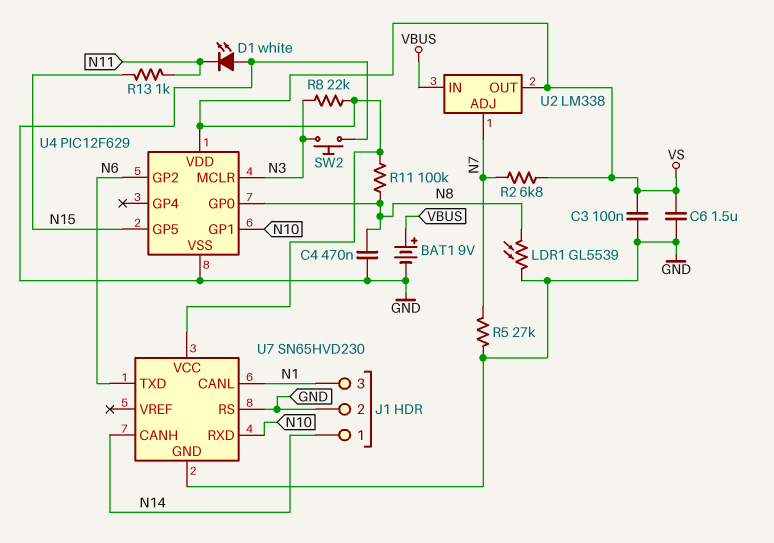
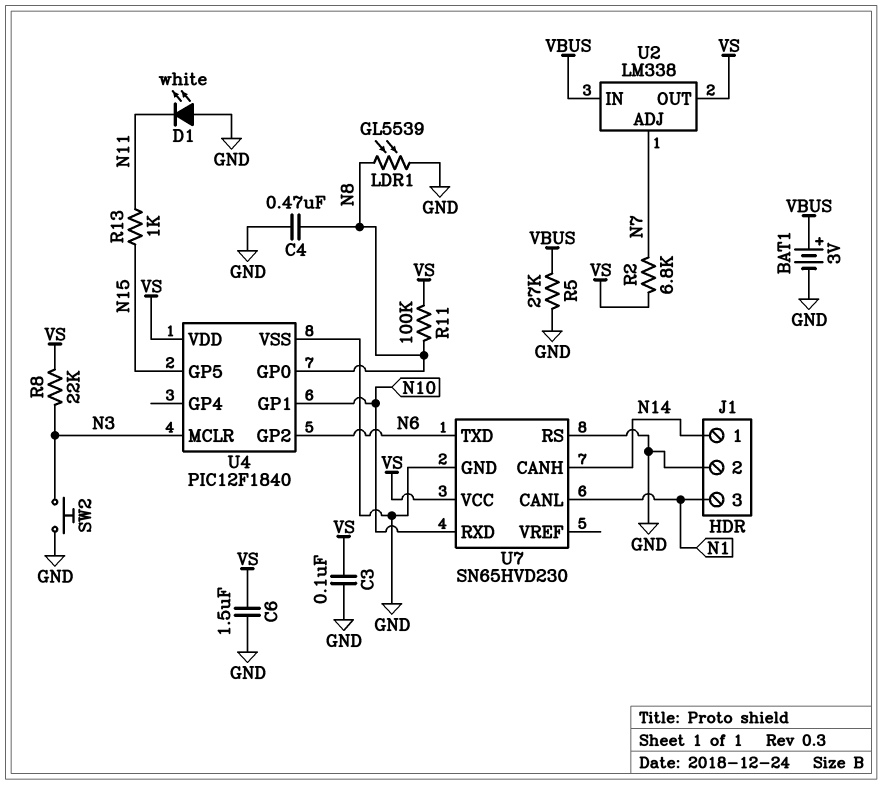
BAT1: 9V (plus VBUS, minus GND) -> 3V (plus VBUS, minus GND)
R5: 27k (GND, N7) -> 27k (GND, VBUS)
U4: PIC12F629 -> PIC12F1840

